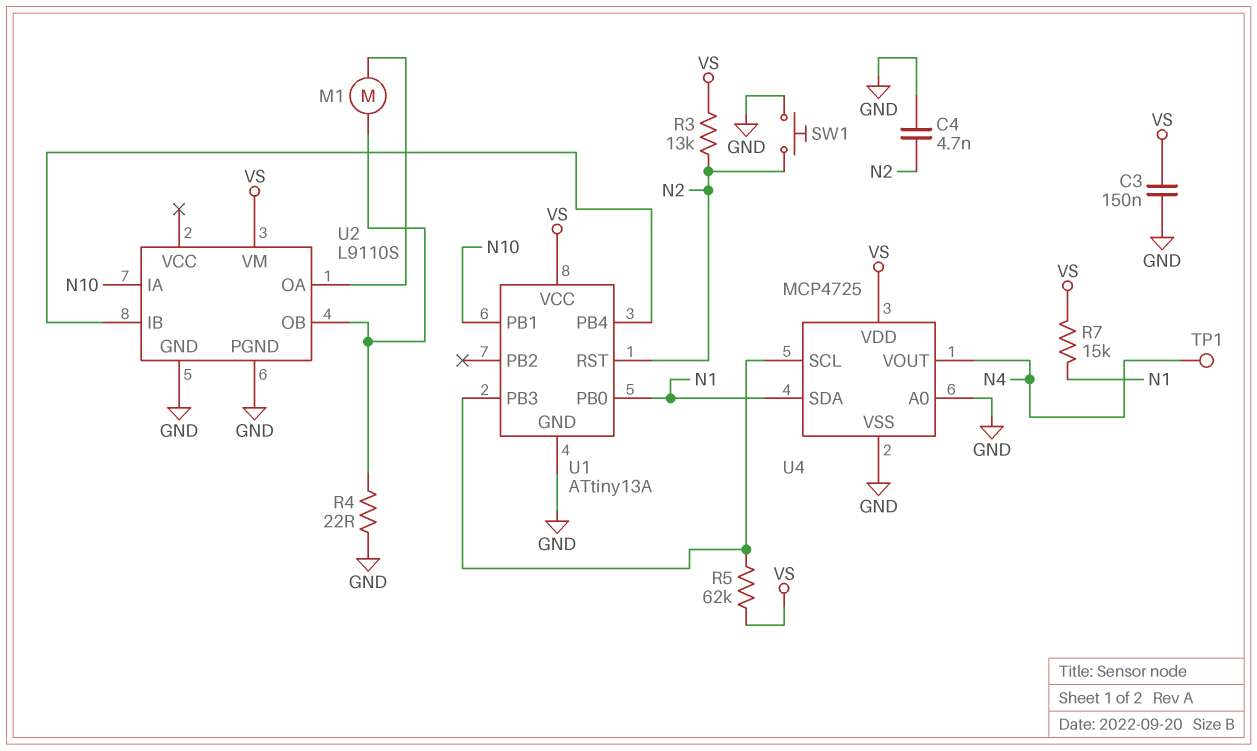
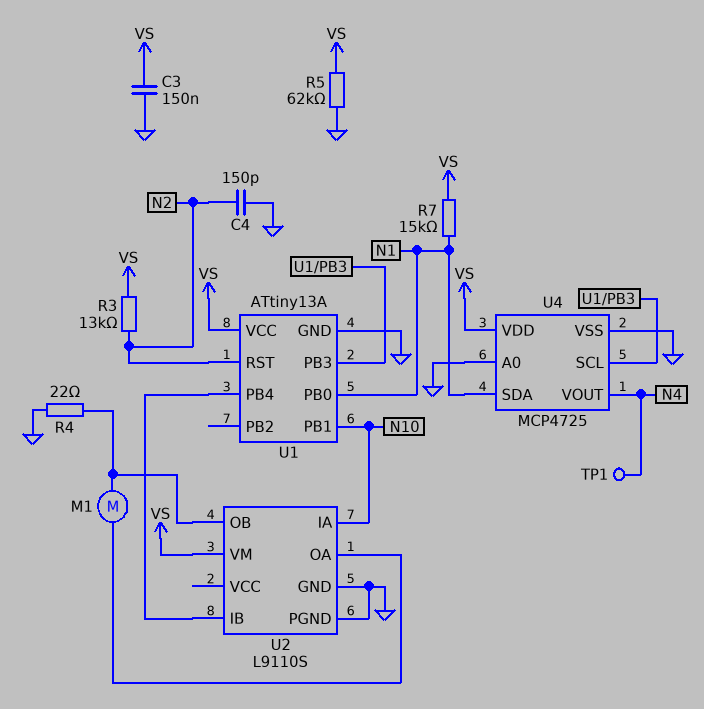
C4: 4.7nF (GND, N2) -> 150pF (GND, N2)
R5: 62k (U1/PB3, VS) -> 62k (GND, VS)
SW1: button (GND, N2) -> none

